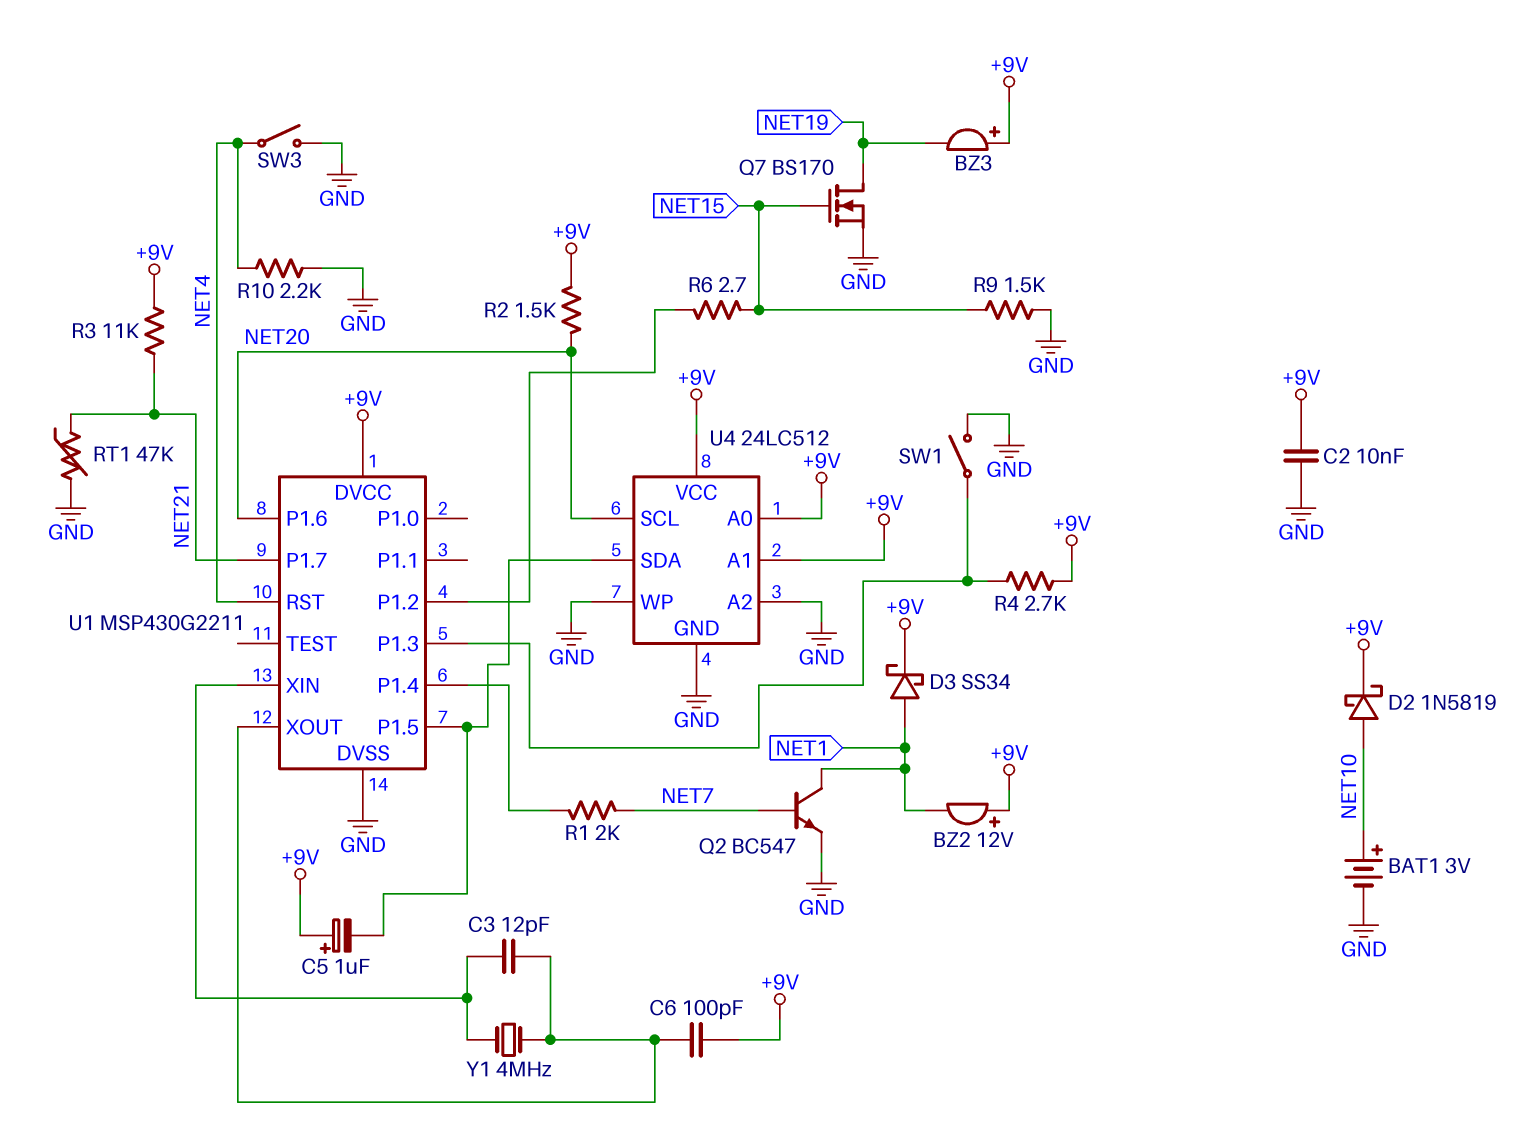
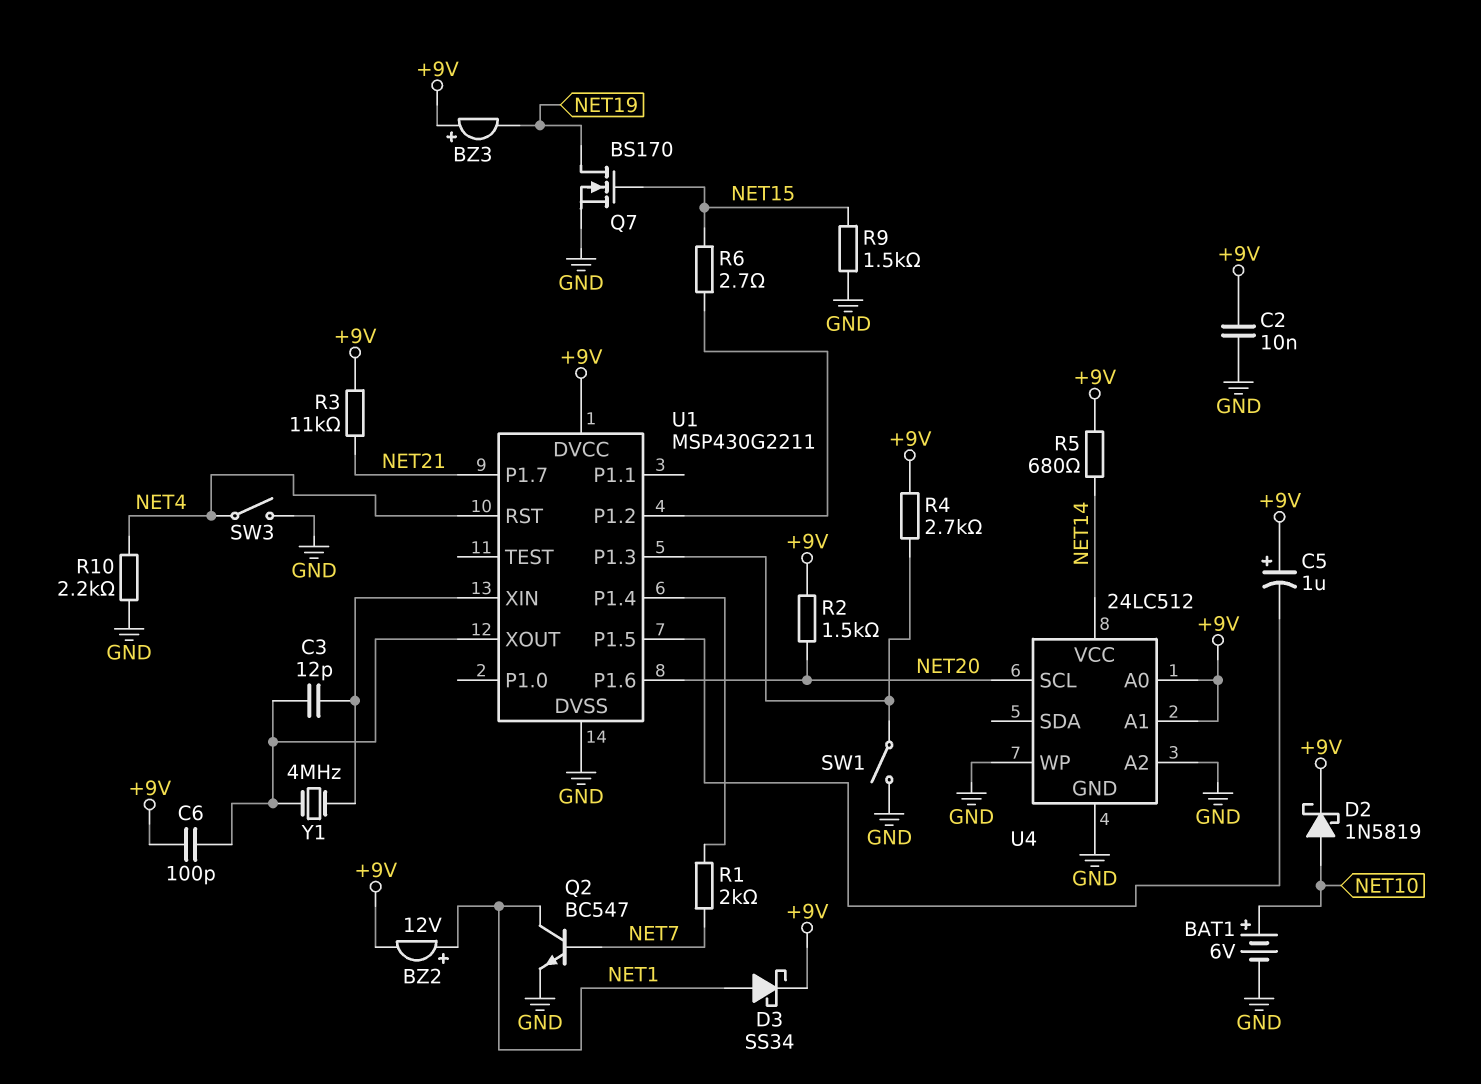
BAT1: 3V (plus NET10, minus GND) -> 6V (plus NET10, minus GND)
BZ2: buzzer 12V (plus +9V, minus NET1) -> buzzer 12V (plus NET1, minus +9V)
R5: none -> 680 (+9V, NET14)
RT1: 47k (GND, NET21) -> none
U4 pin SDA: U1/P1.5 -> none
U4 pin VCC: +9V -> NET14

